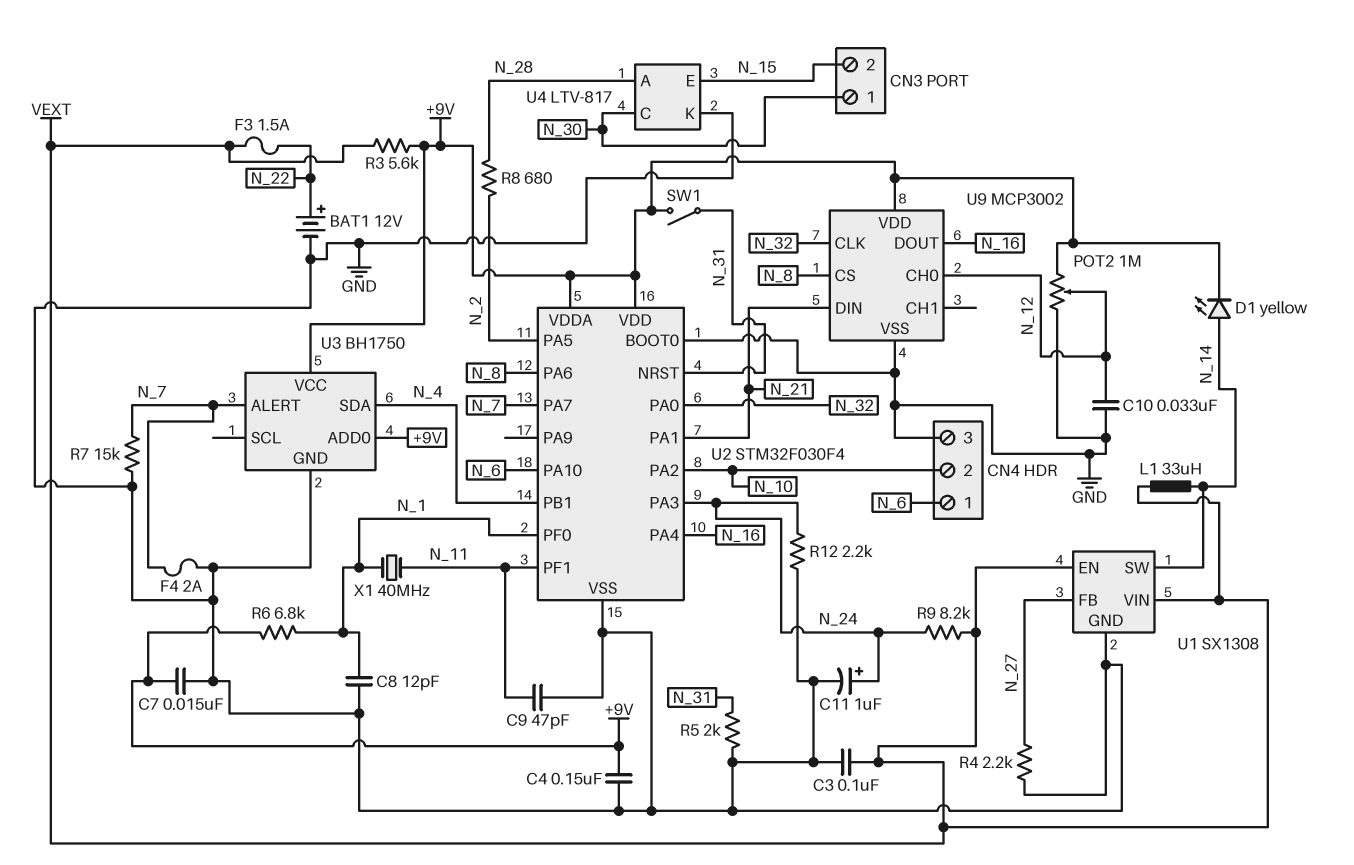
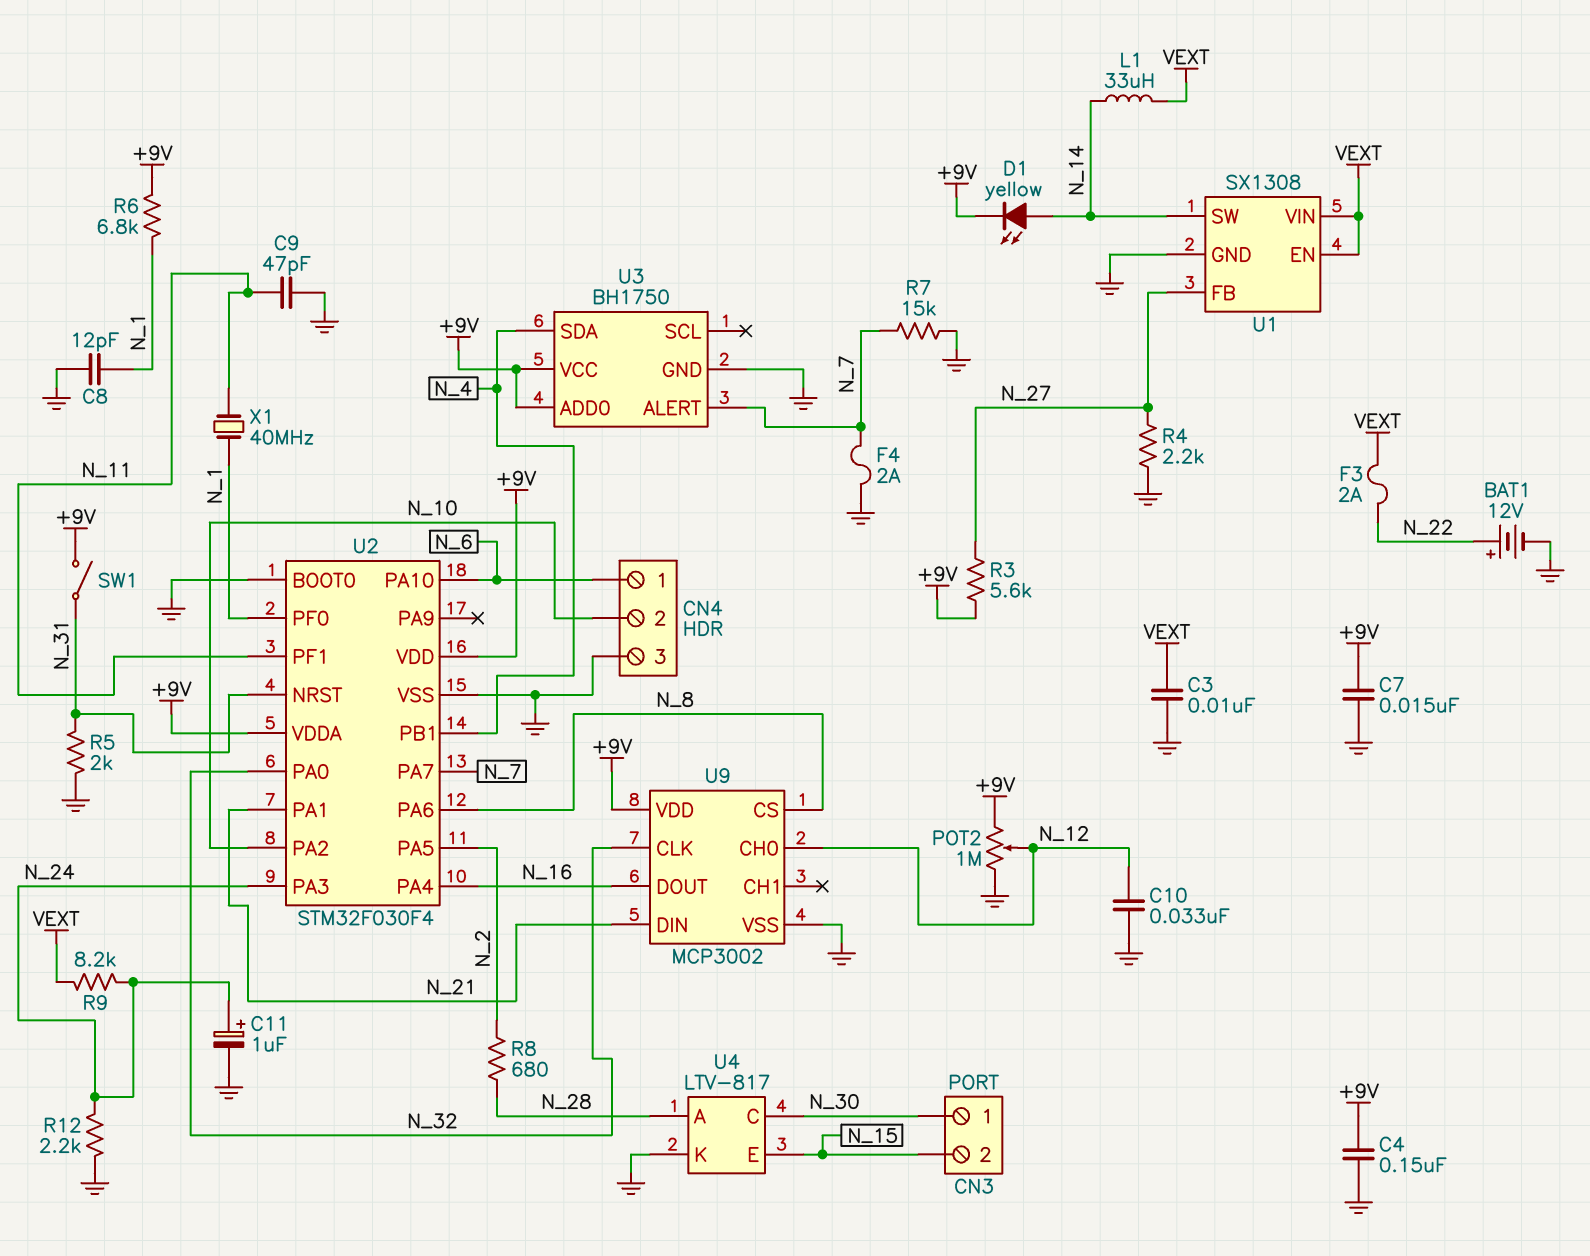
C3: 100nF (GND, VEXT) -> 10nF (GND, VEXT)
F3: 1.5A (N_22, VEXT) -> 2A (N_22, VEXT)
R3: 5.6k (+9V, VEXT) -> 5.6k (+9V, N_27)

